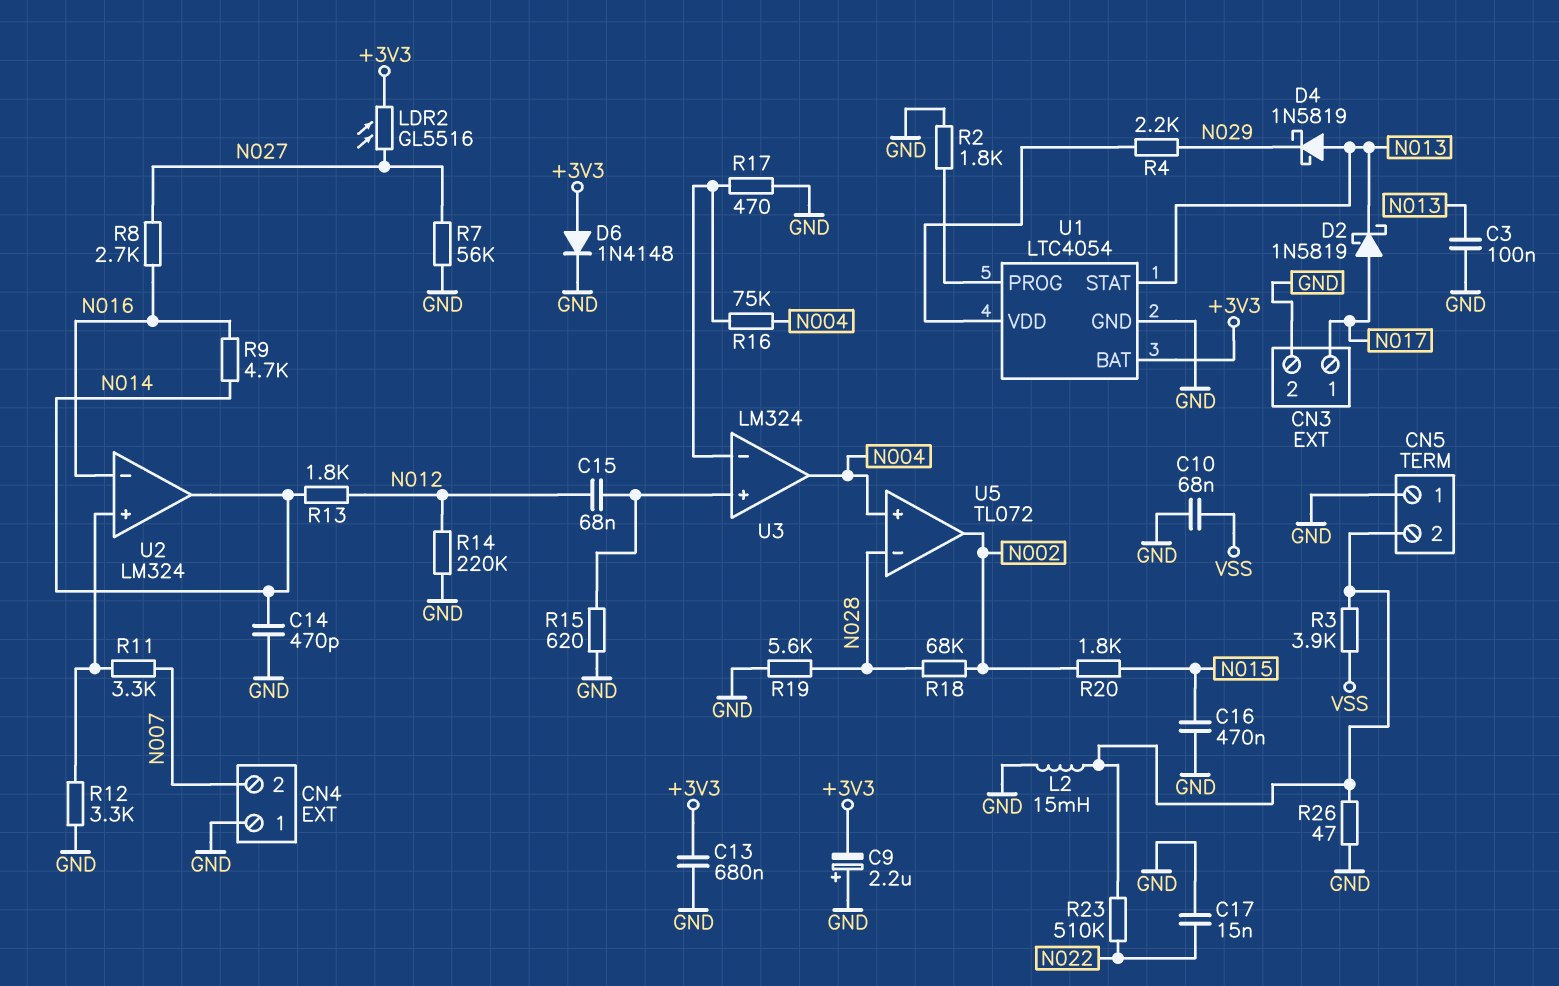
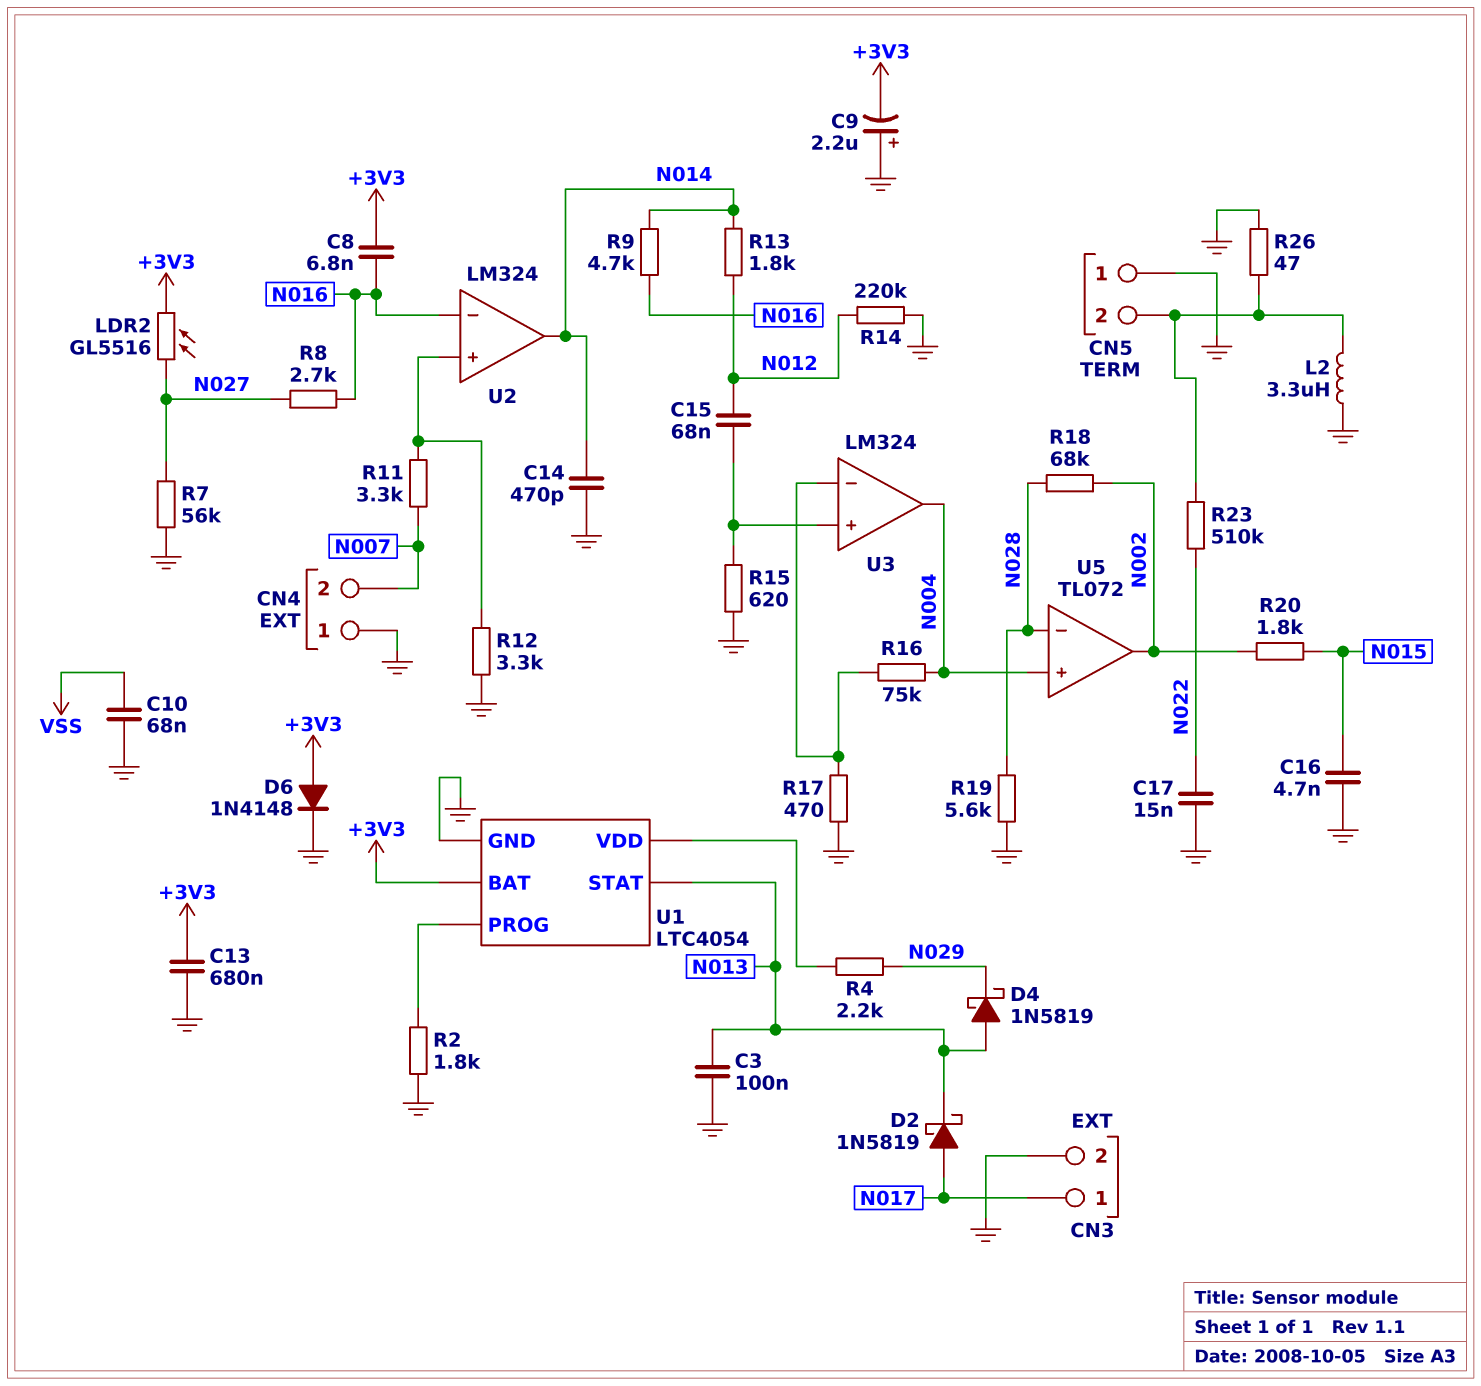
C8: none -> 6.8nF (+3V3, N016)
C16: 470nF (GND, N015) -> 4.7nF (GND, N015)
L2: 15mH (CN5/2, GND) -> 3.3uH (CN5/2, GND)
R3: 3.9k (CN5/2, VSS) -> none

